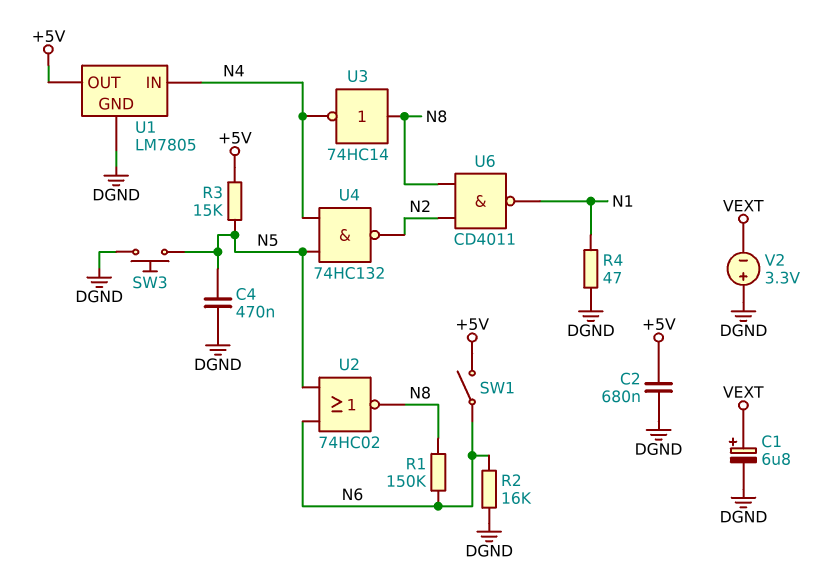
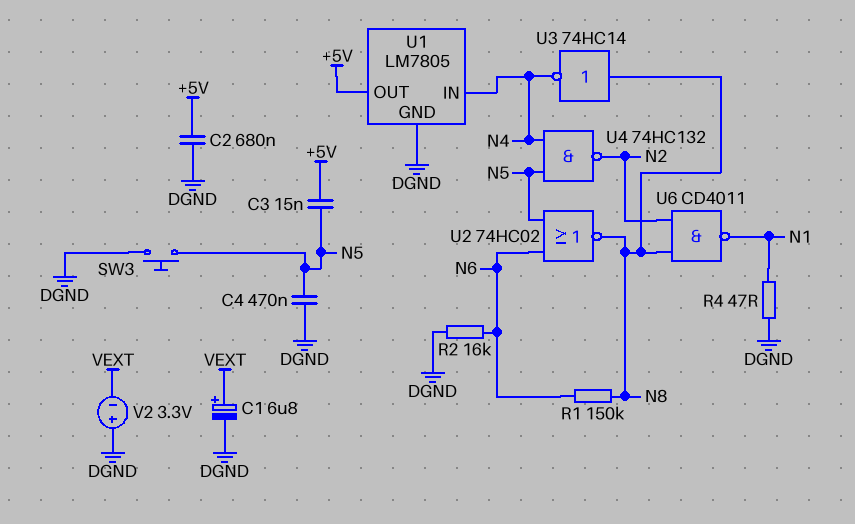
C3: none -> 15nF (+5V, N5)
R3: 15k (+5V, N5) -> none
SW1: switch (+5V, N6) -> none

